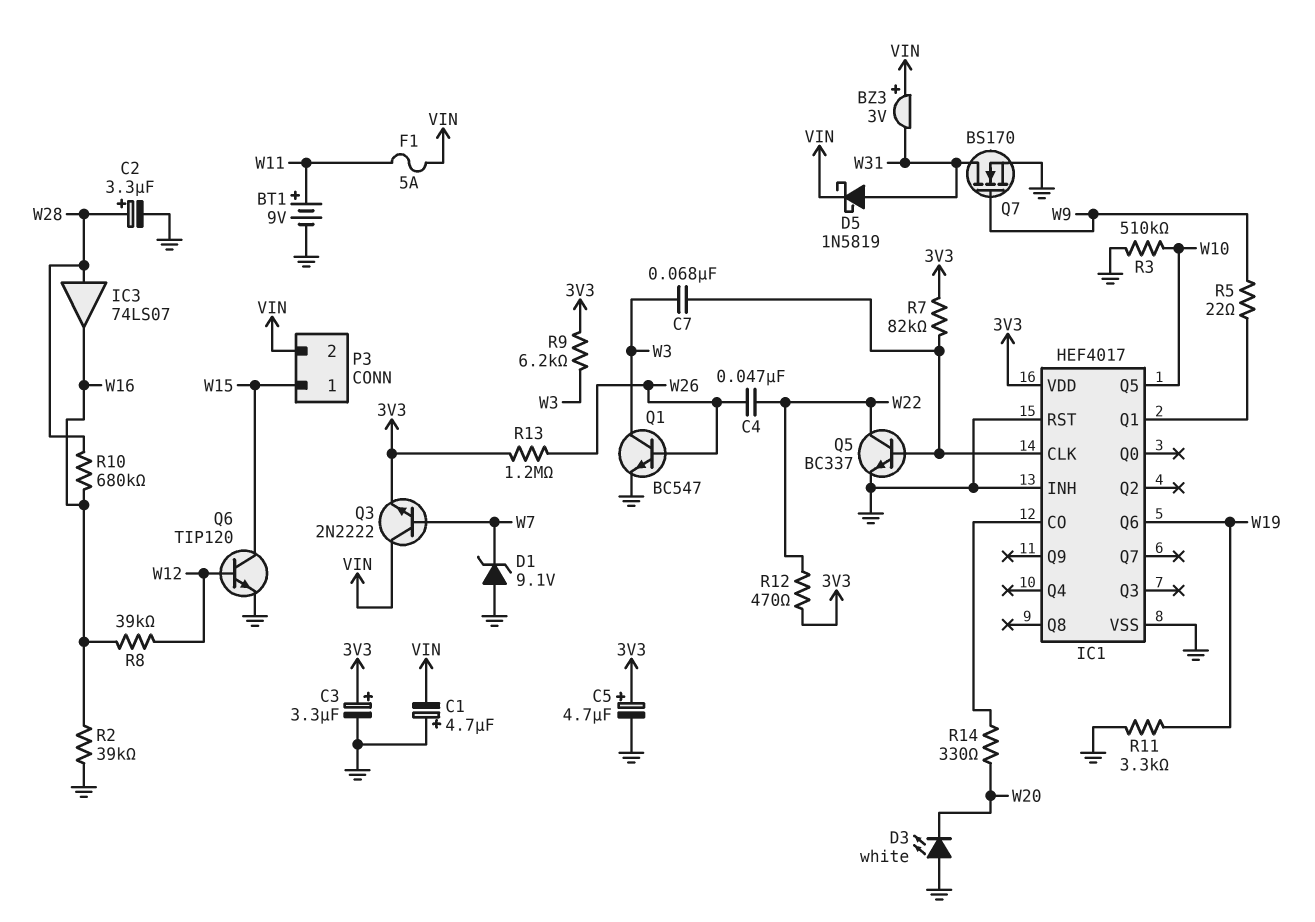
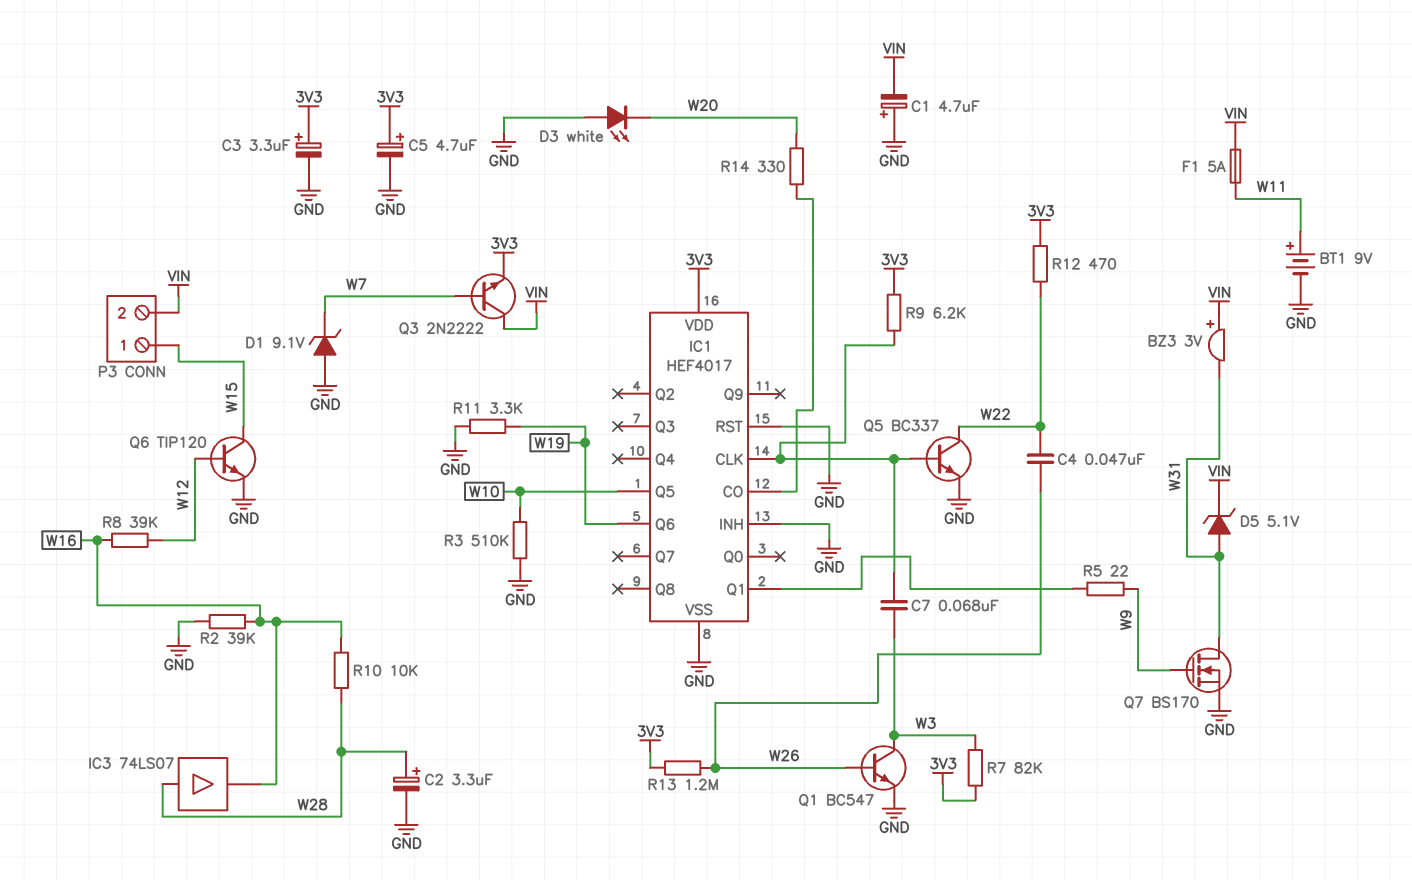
D5: schottky 1N5819 (A W31, K VIN) -> zener 5.1V (A W31, K VIN)
R7: 82k (3V3, IC1/CLK) -> 82k (3V3, W3)
R9: 6.2k (3V3, W3) -> 6.2k (3V3, IC1/CLK)
R10: 680k (W16, W28) -> 10k (W16, W28)

